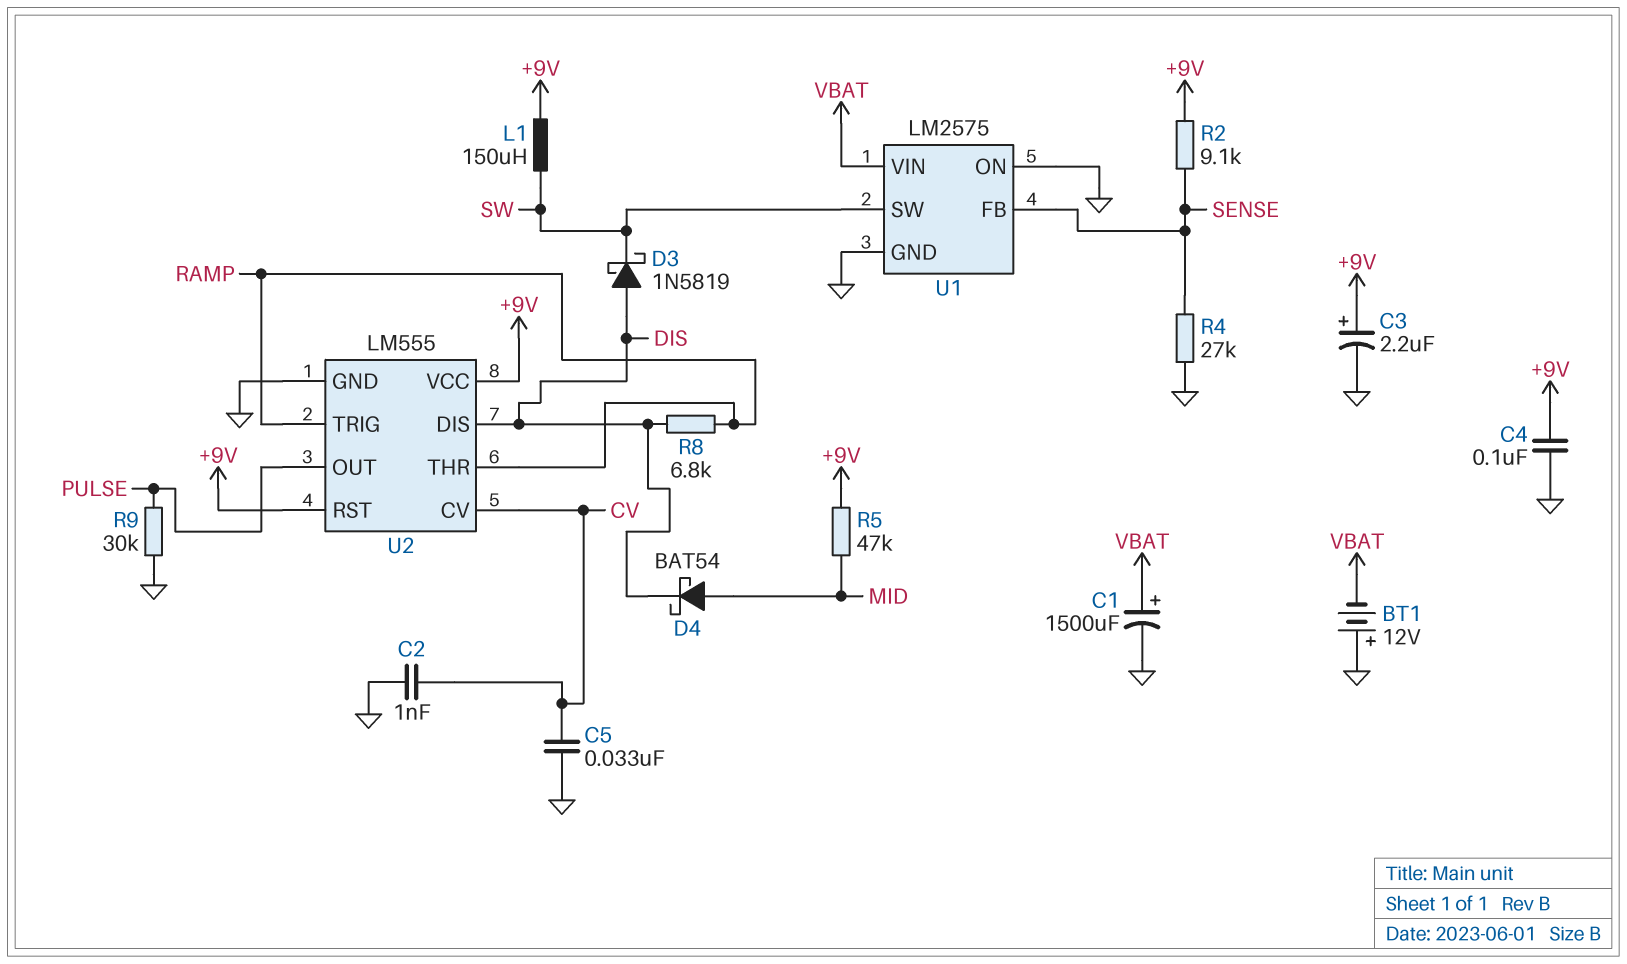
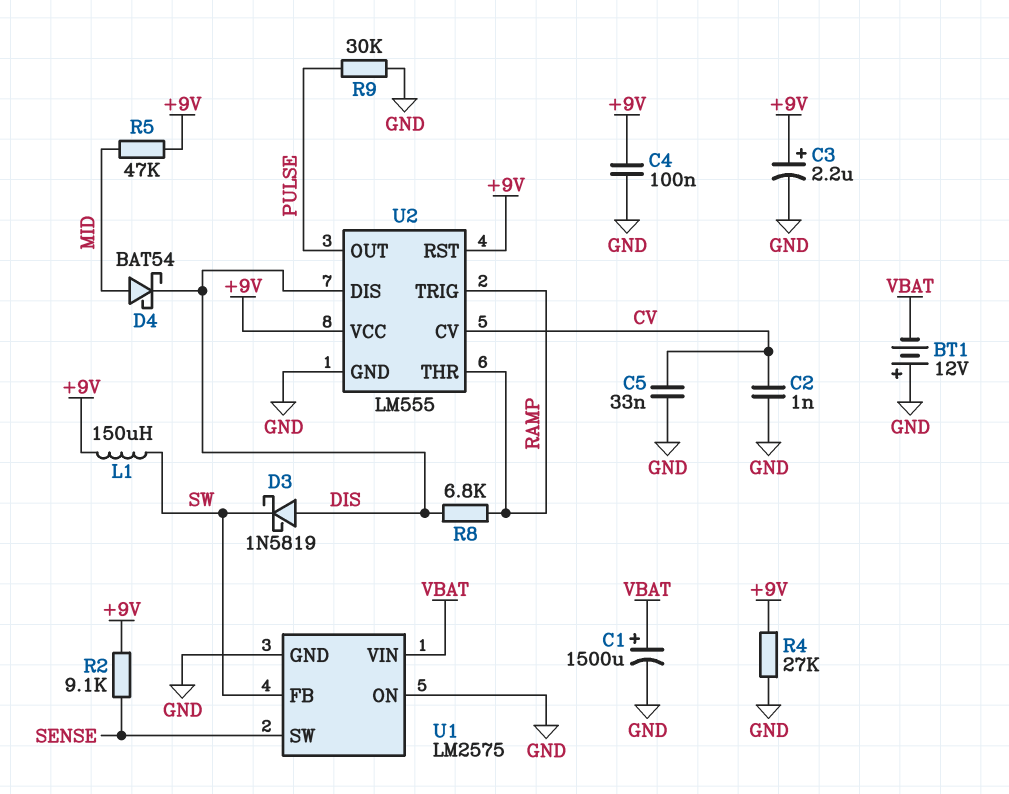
R4: 27k (GND, SENSE) -> 27k (+9V, GND)
U1 pin FB: SENSE -> SW
U1 pin SW: SW -> SENSE

